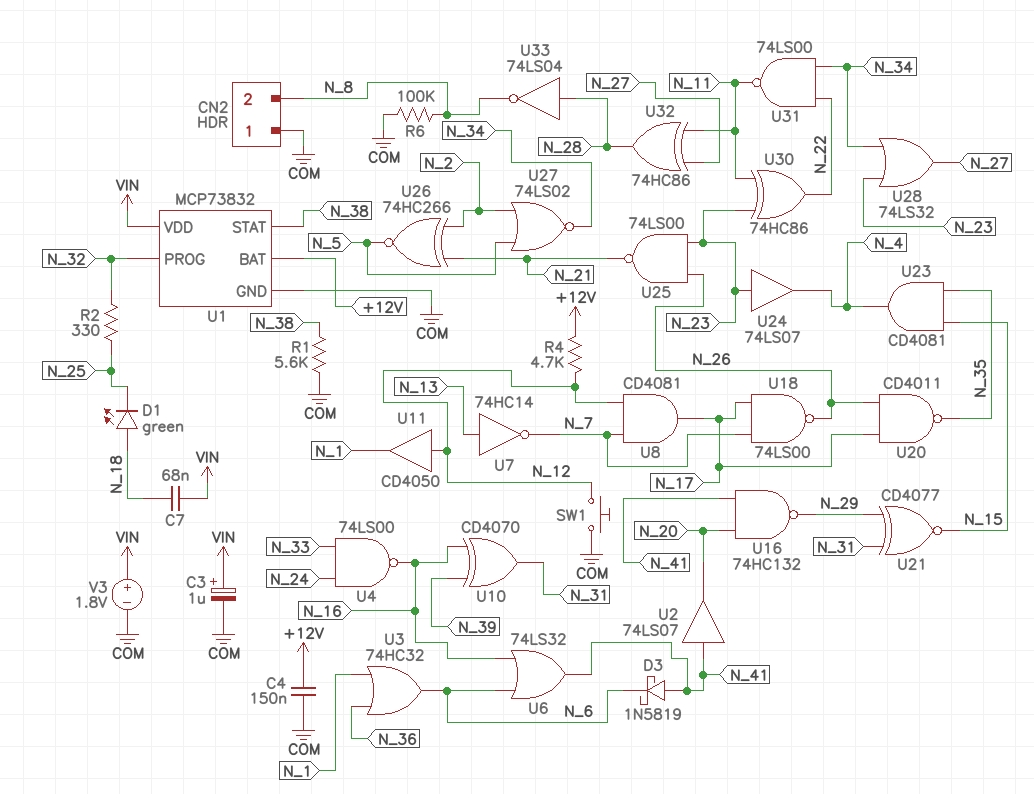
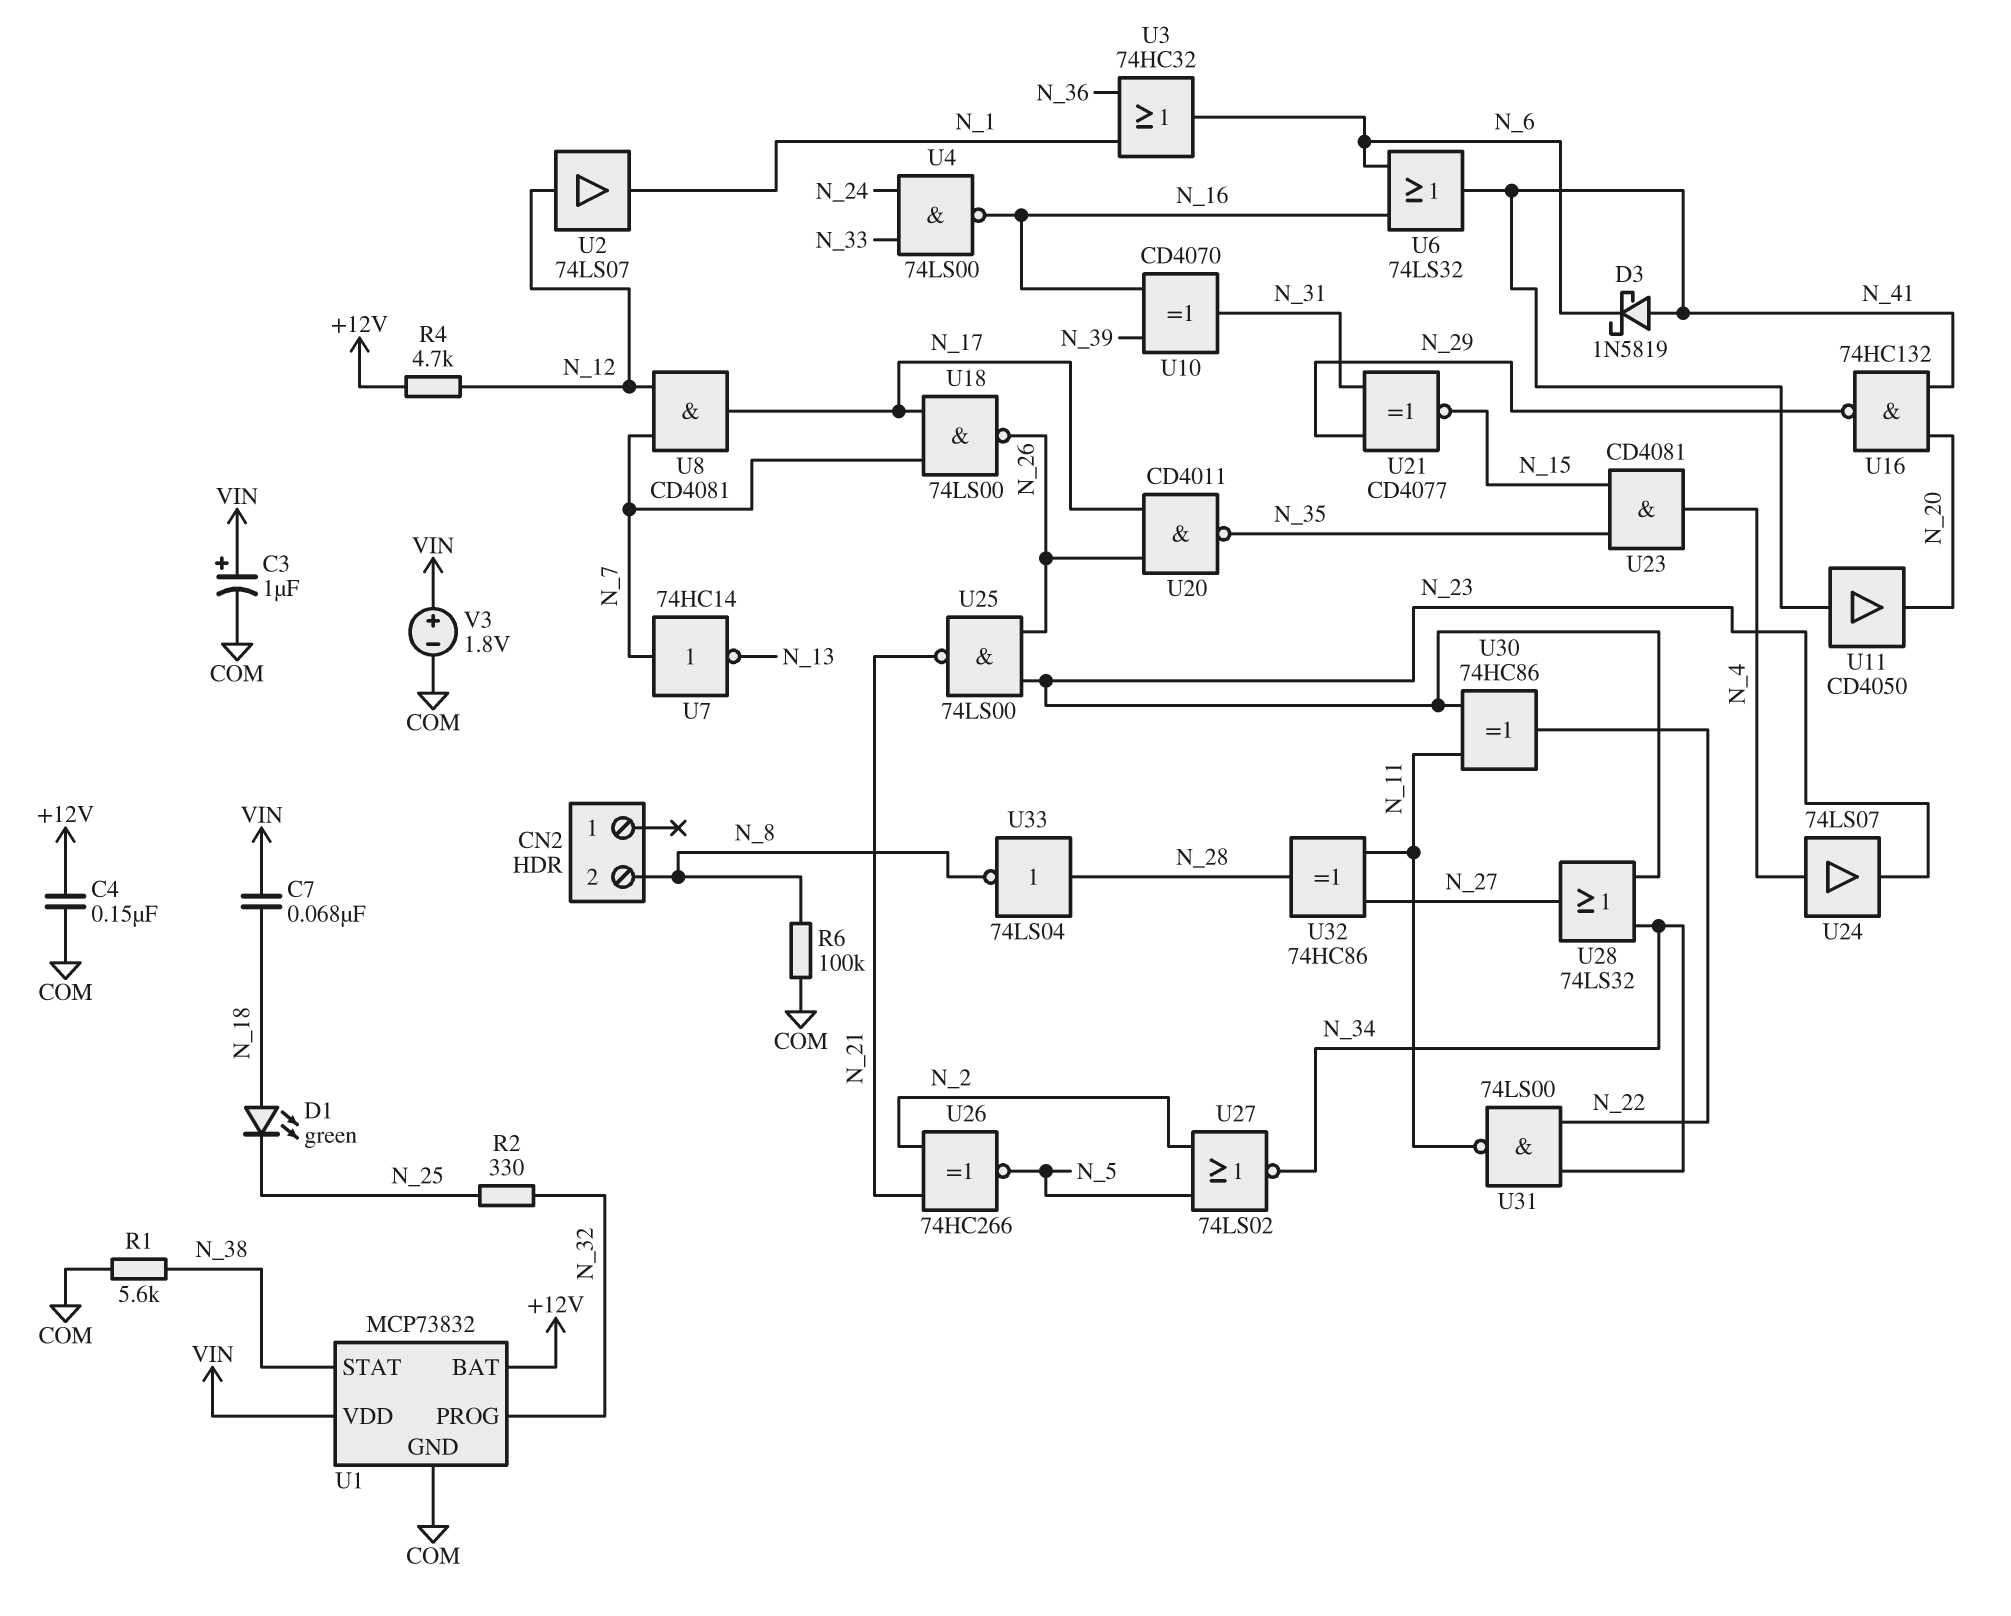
CN2 pin 1: COM -> none
SW1: button (COM, N_12) -> none
U2: buffer 74LS07 (in N_41, out N_20) -> buffer 74LS07 (in N_12, out N_1)
U7: NOT 74HC14 (in N_13, out N_7) -> NOT 74HC14 (in N_7, out N_13)
U11: buffer CD4050 (in N_12, out N_1) -> buffer CD4050 (in N_41, out N_20)
U24: buffer 74LS07 (in N_23, out N_4) -> buffer 74LS07 (in N_4, out N_23)

